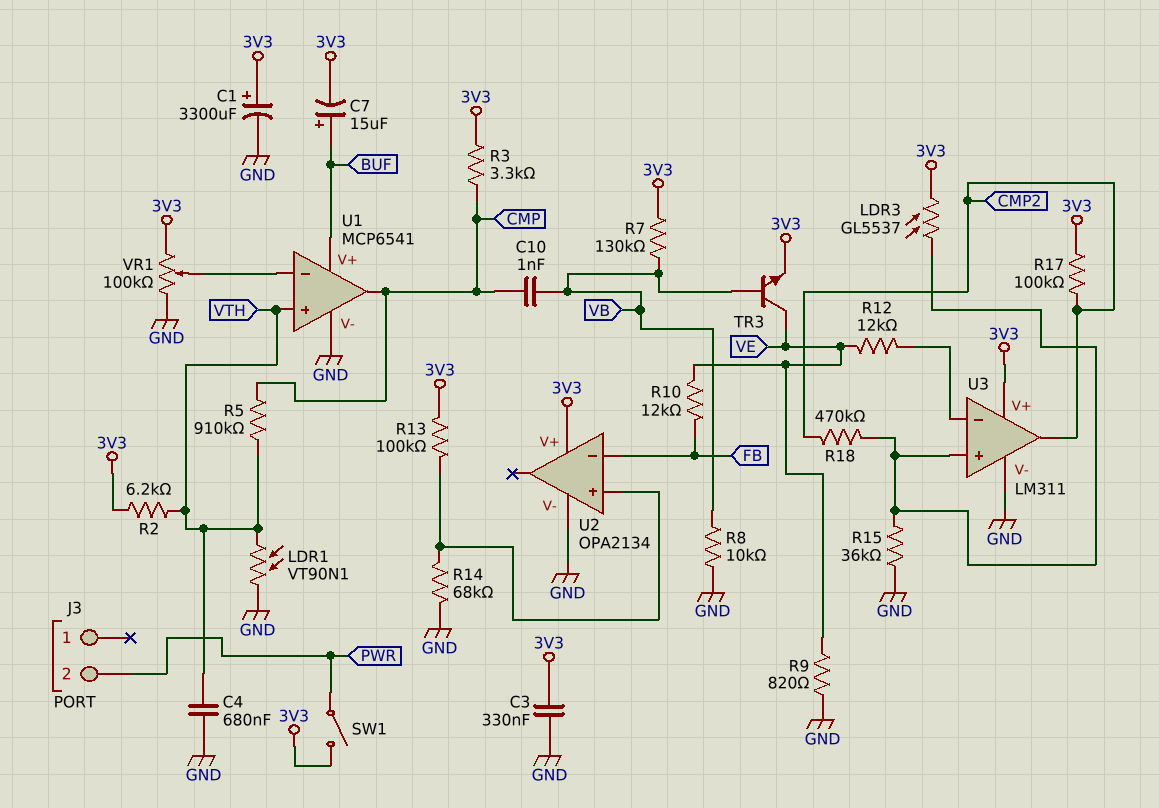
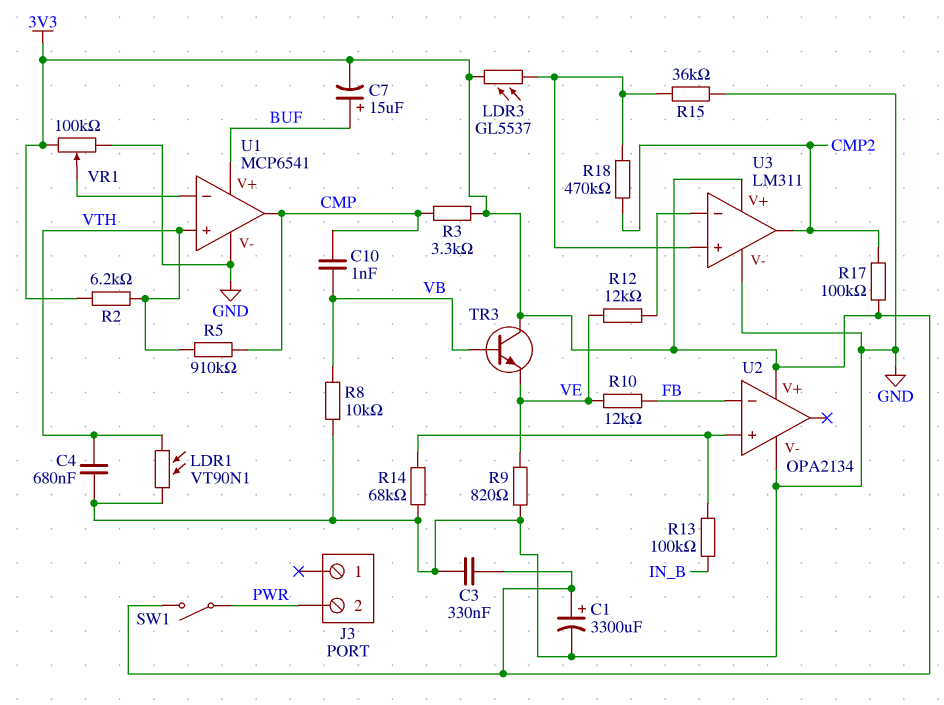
R7: 130k (3V3, VB) -> none
R13: 100k (3V3, U2/in+) -> 100k (IN_B, U2/in+)
TR3: NPN (B VB, C VE, E 3V3) -> NPN (B VB, C 3V3, E VE)

